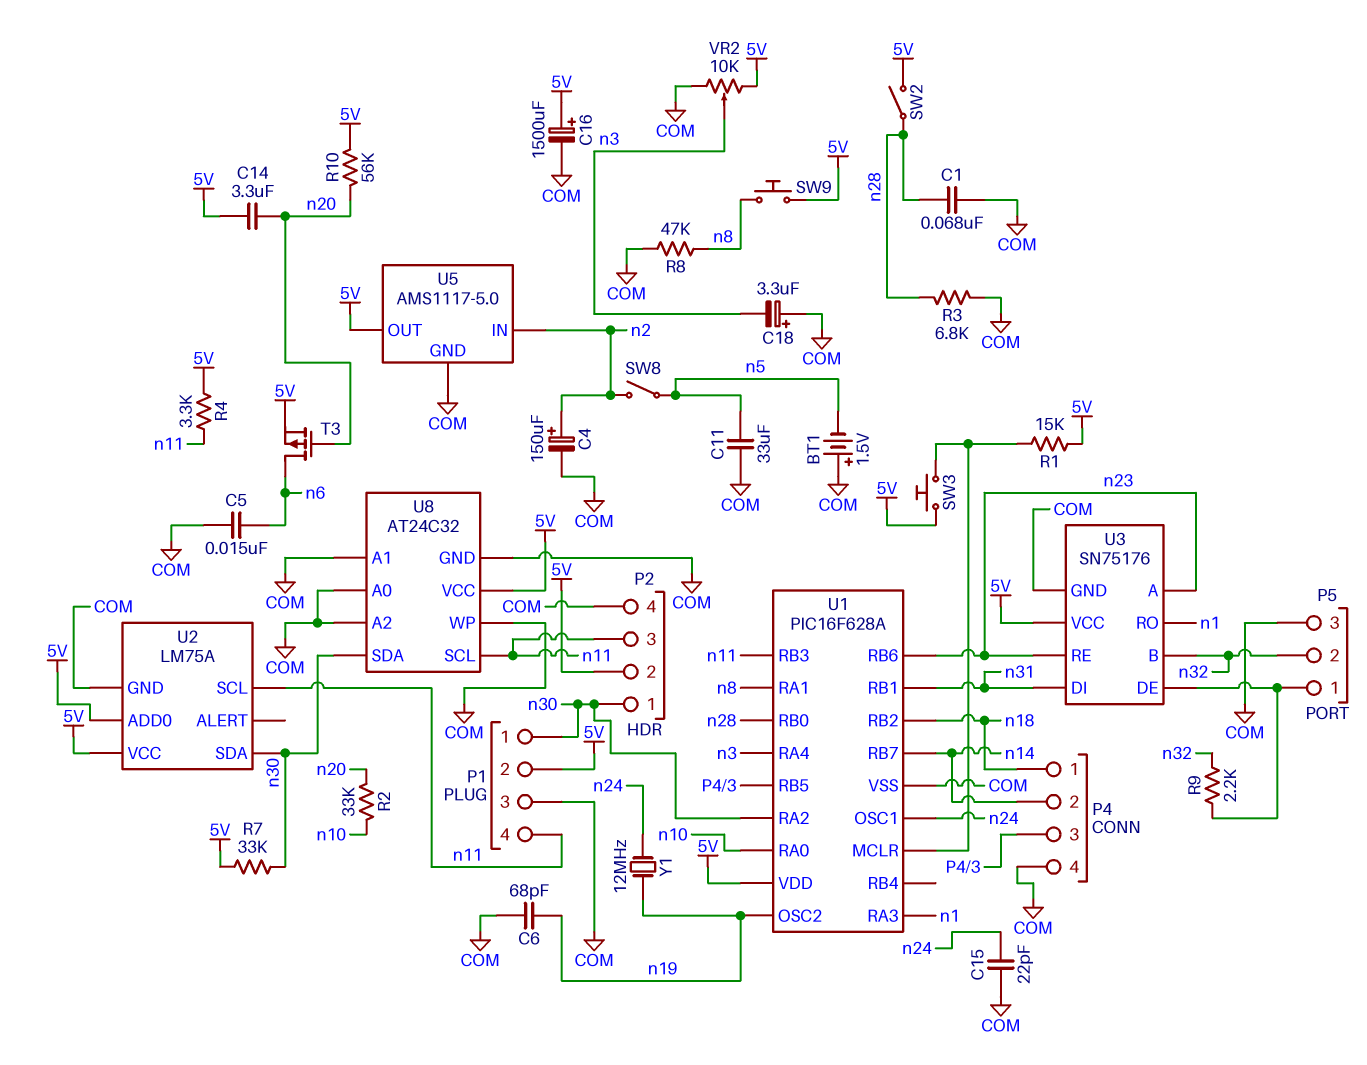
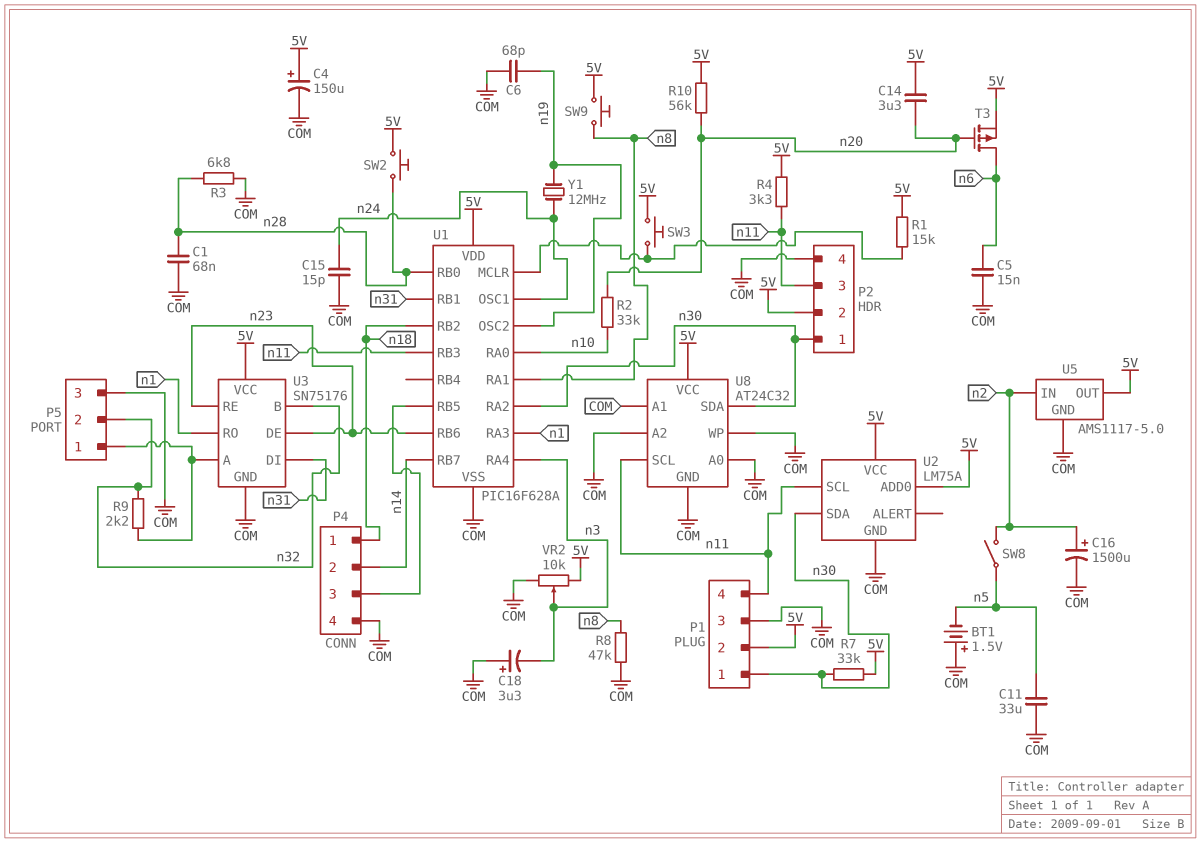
C4: 150uF (plus n2, minus COM) -> 150uF (plus 5V, minus COM)
C15: 22pF (COM, n24) -> 15pF (COM, n24)
C16: 1500uF (plus 5V, minus COM) -> 1500uF (plus n2, minus COM)
SW2: switch (5V, n28) -> button (5V, n28)
U3 pin A: n23 -> P5/1
U3 pin DE: P5/1 -> n23

